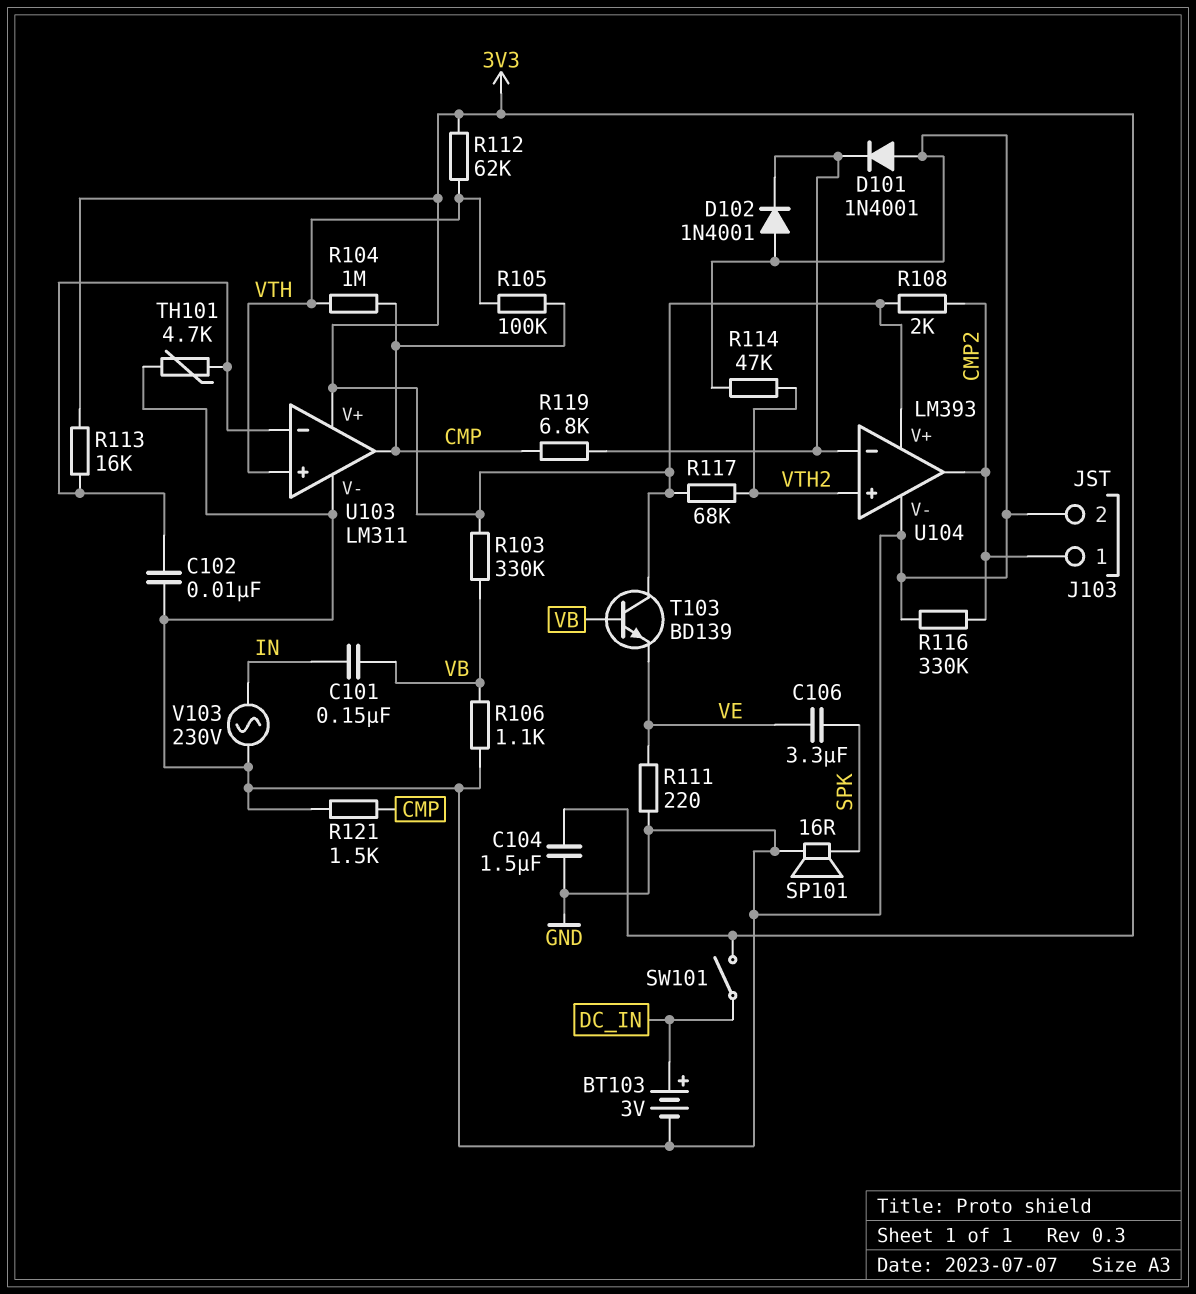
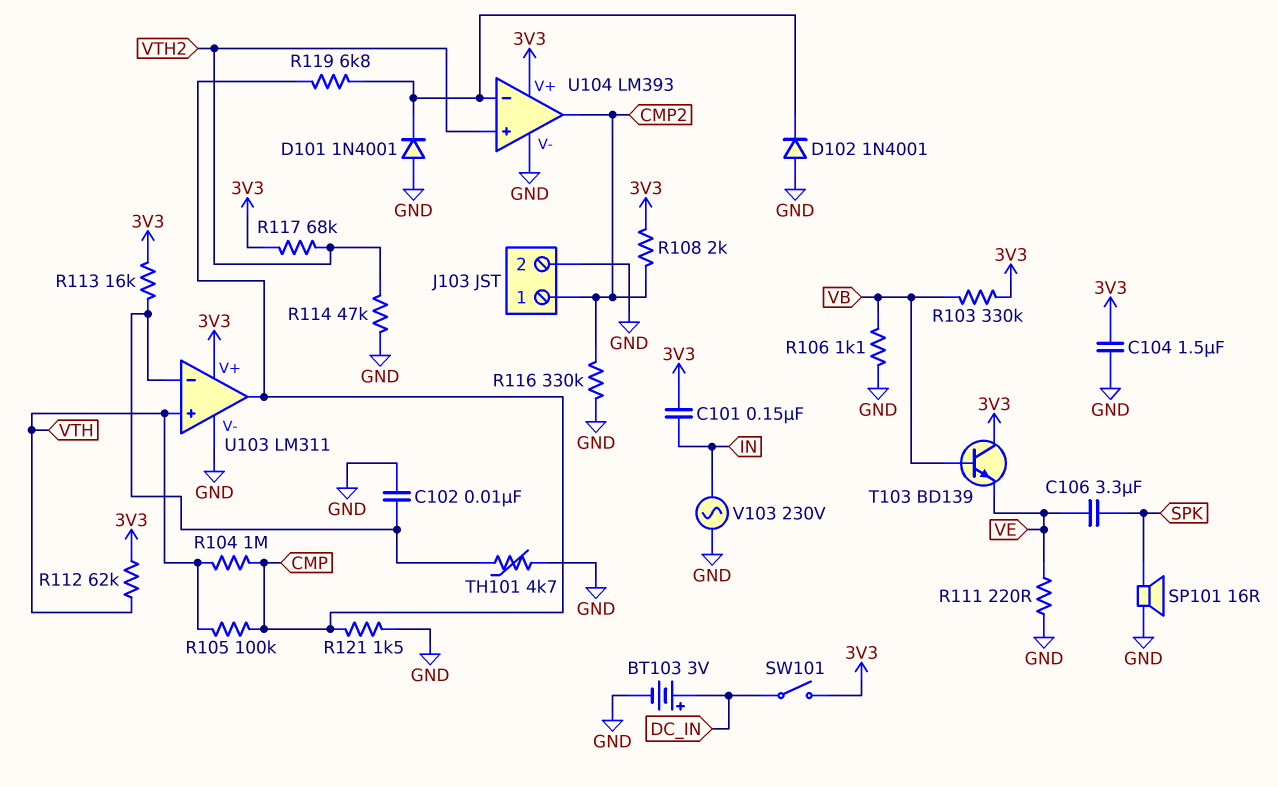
C101: 150nF (IN, VB) -> 150nF (3V3, IN)

